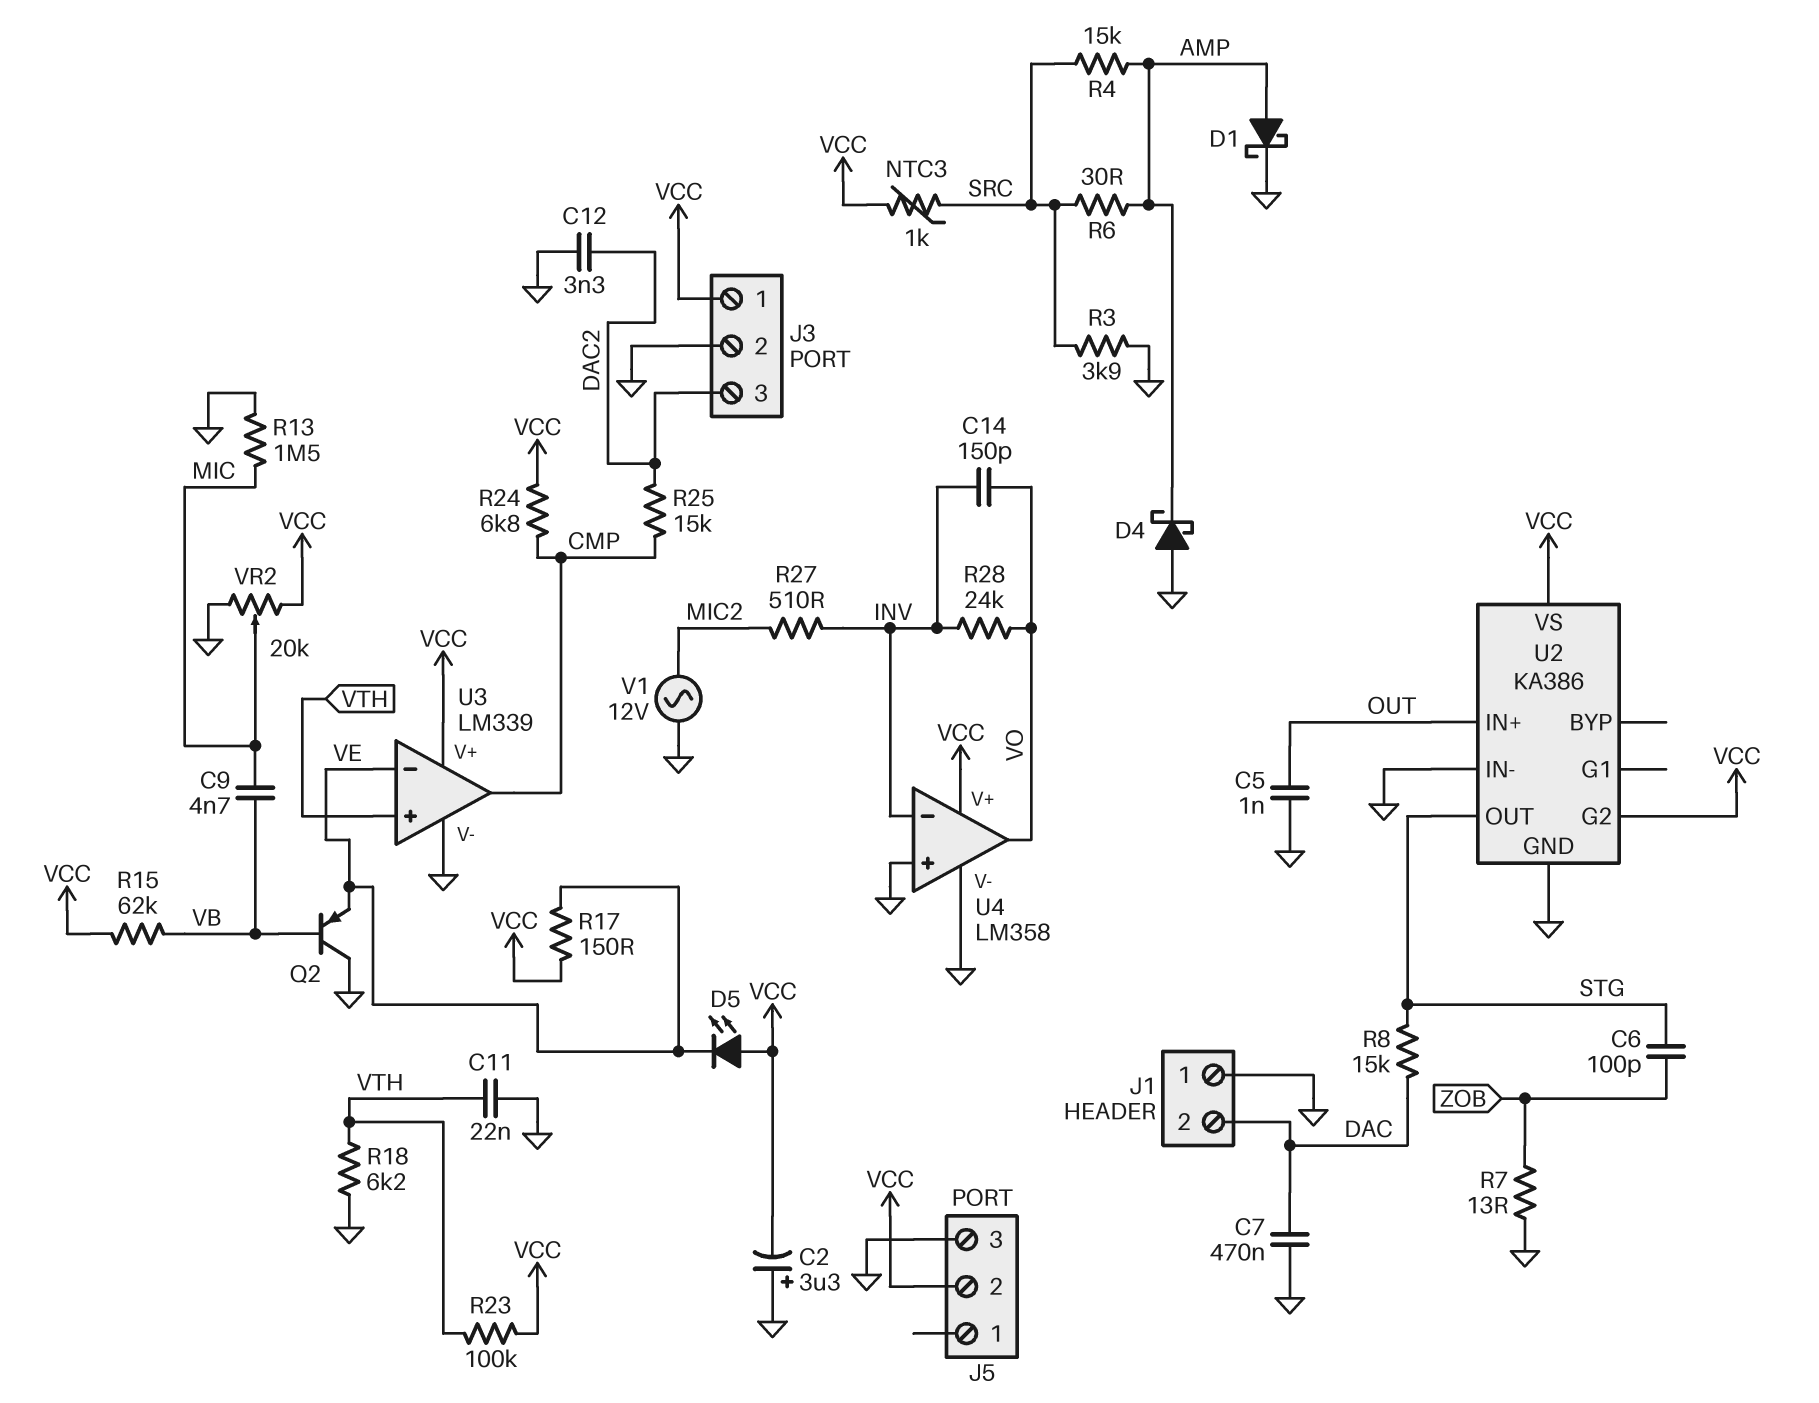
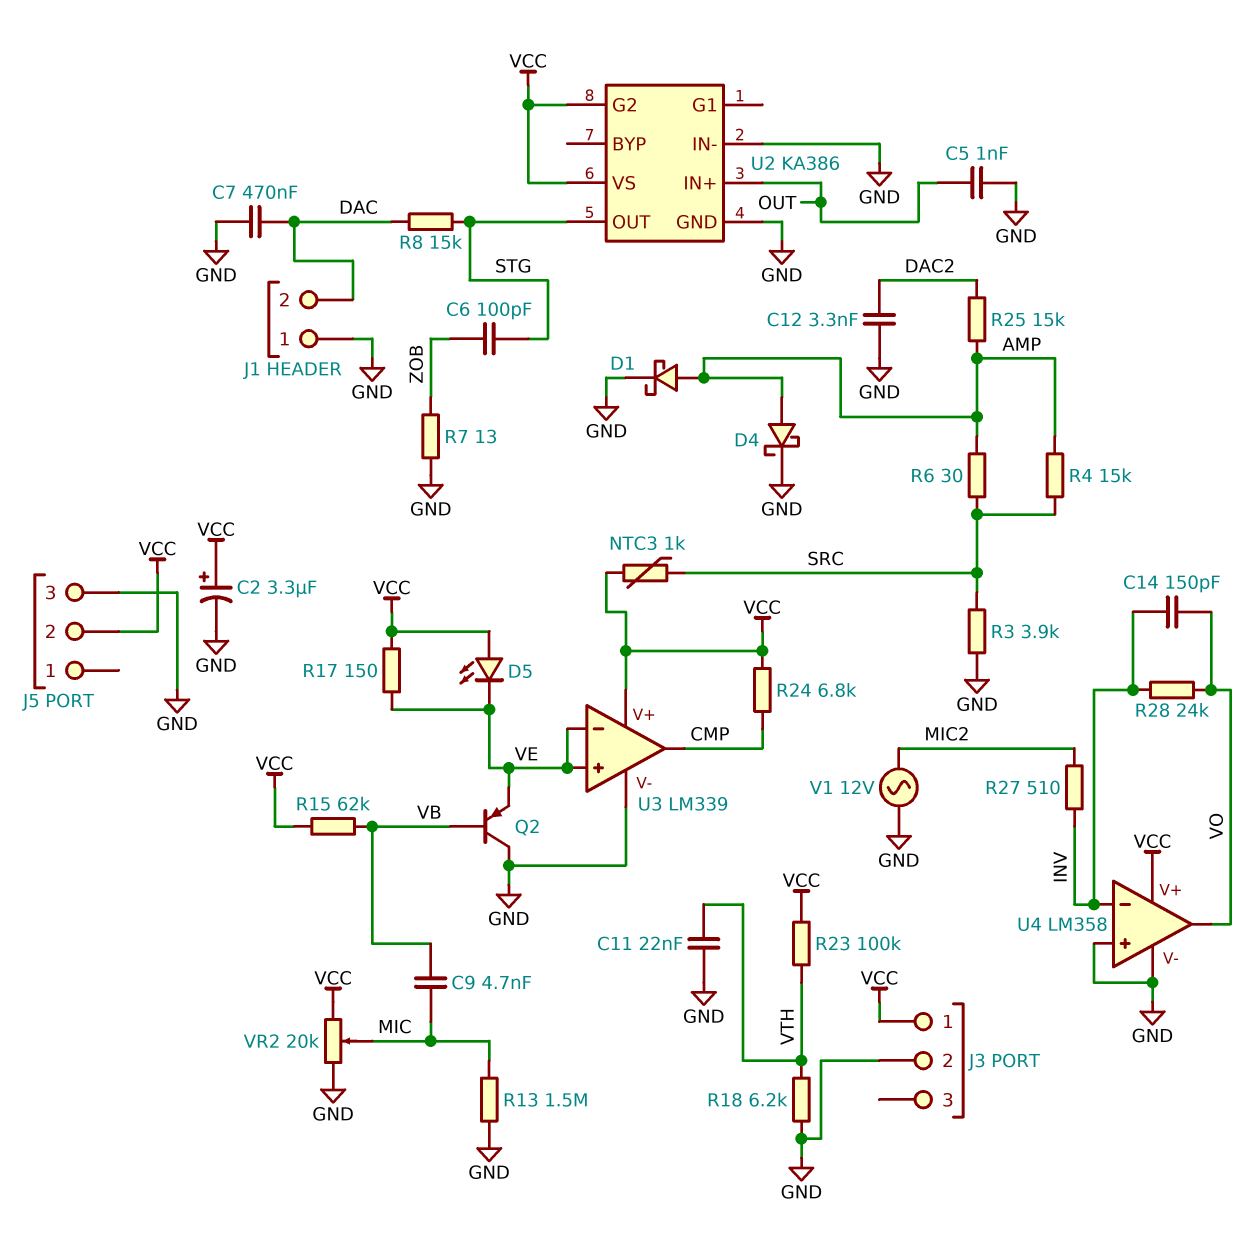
C2: 3.3uF (plus GND, minus VCC) -> 3.3uF (plus VCC, minus GND)
D4: schottky (A GND, K AMP) -> schottky (A AMP, K GND)
J3 pin 3: DAC2 -> none
R25: 15k (CMP, DAC2) -> 15k (AMP, DAC2)
U3 pin in+: VTH -> VE

